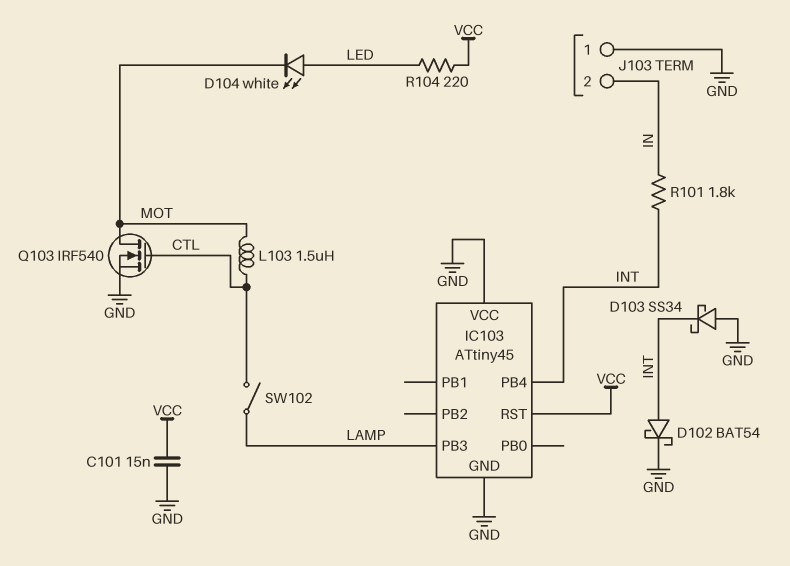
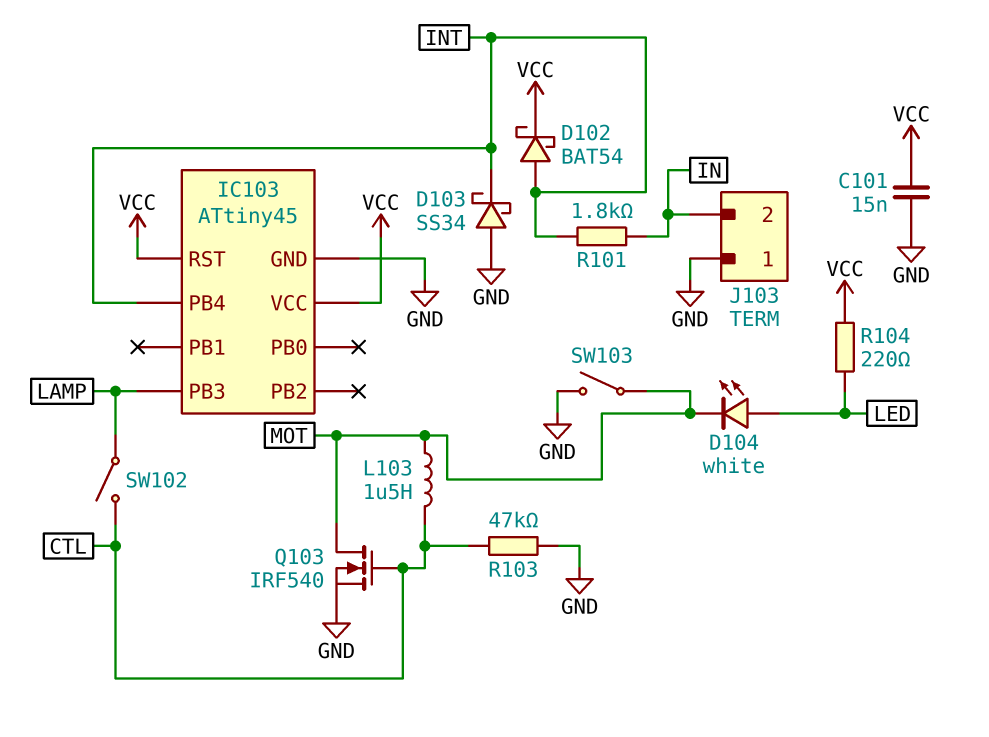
D102: schottky BAT54 (A INT, K GND) -> schottky BAT54 (A INT, K VCC)
IC103 pin VCC: GND -> VCC
R103: none -> 47k (CTL, GND)
SW103: none -> switch (GND, MOT)

